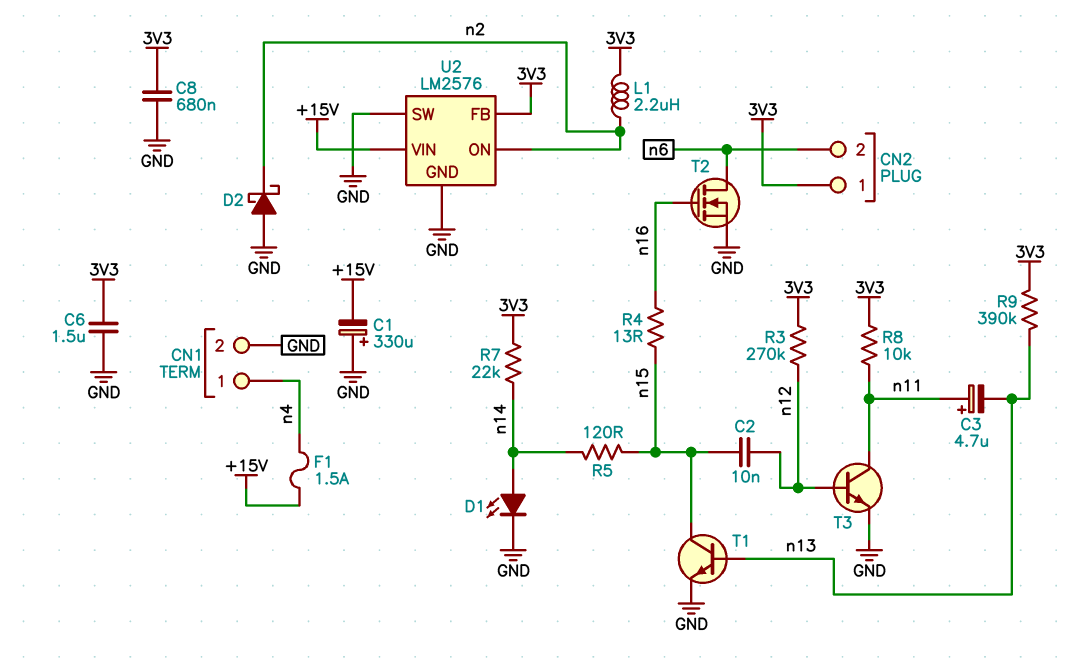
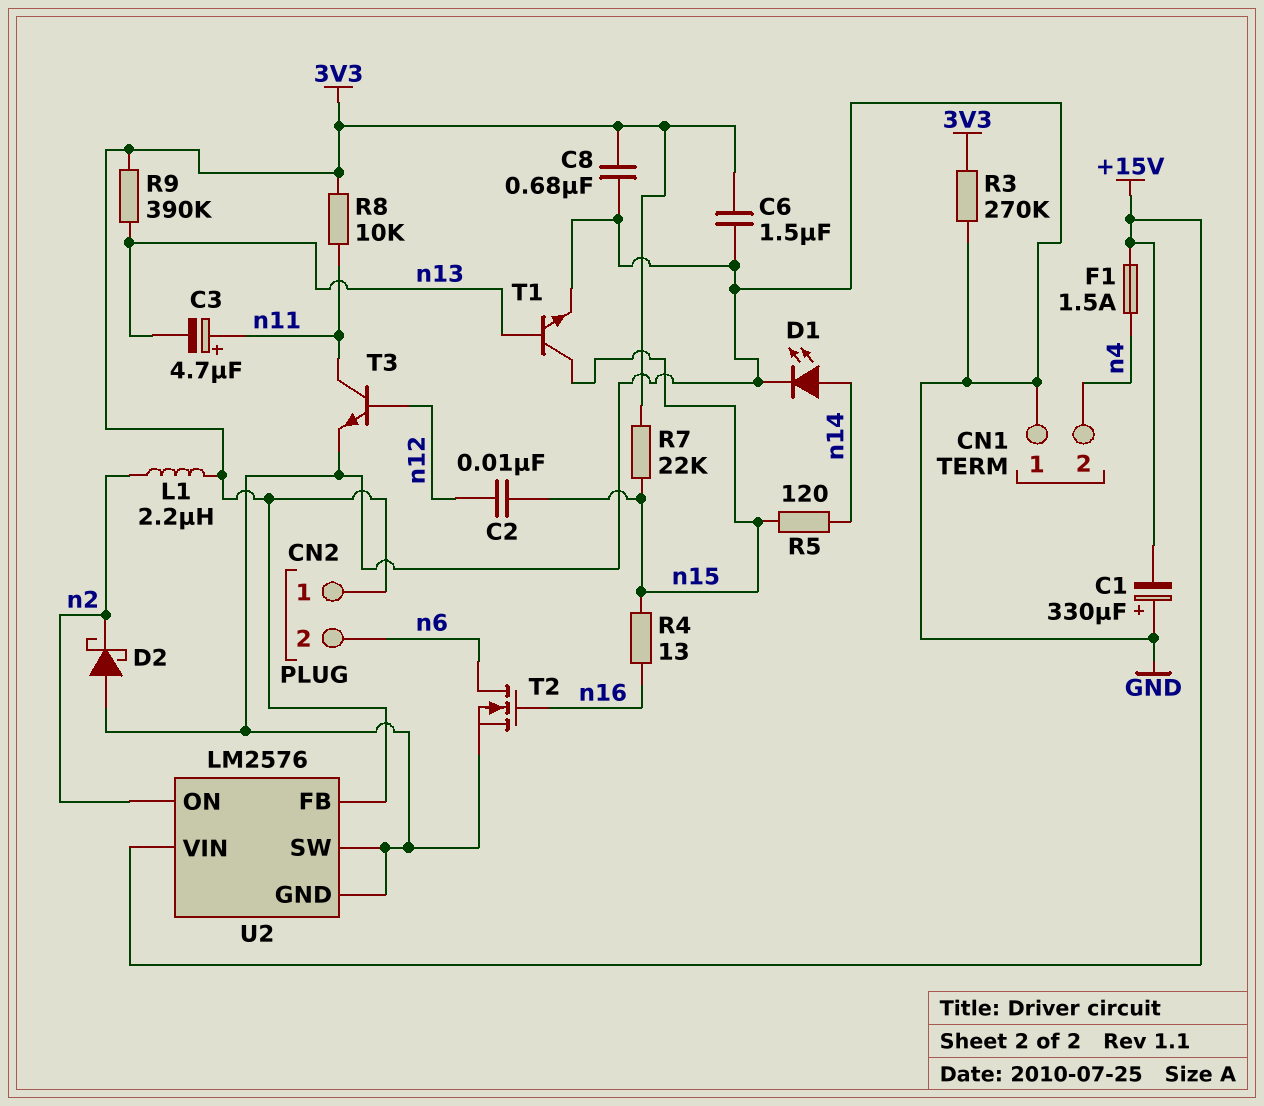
CN1 pin 1: n4 -> GND
CN1 pin 2: GND -> n4
R3: 270k (3V3, n12) -> 270k (3V3, GND)
R7: 22k (3V3, n14) -> 22k (3V3, n15)

